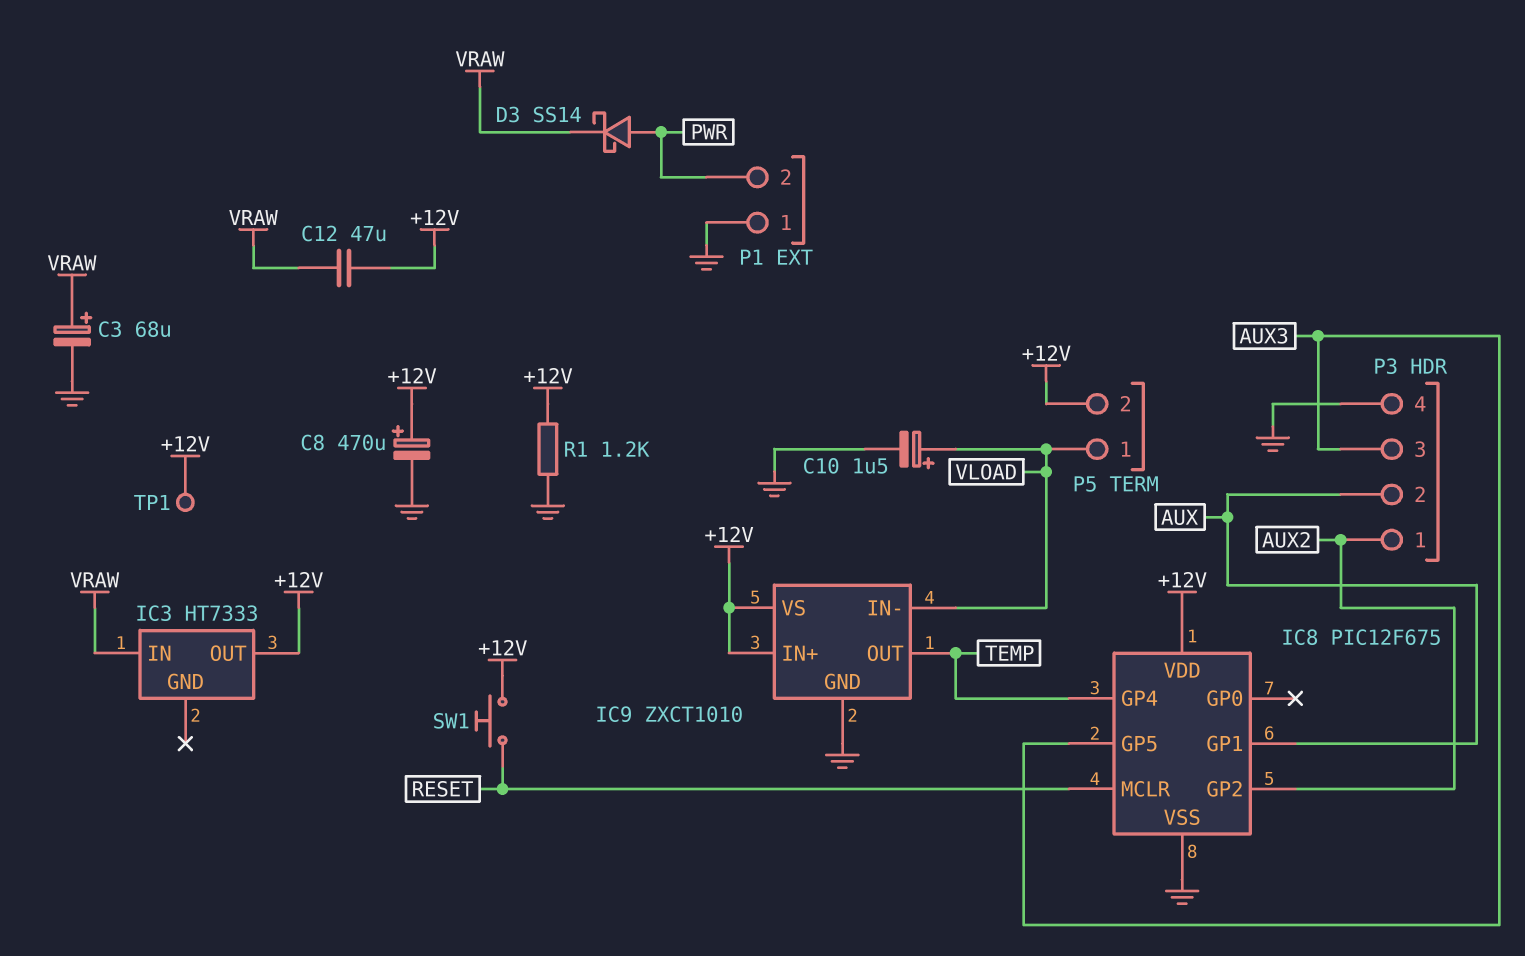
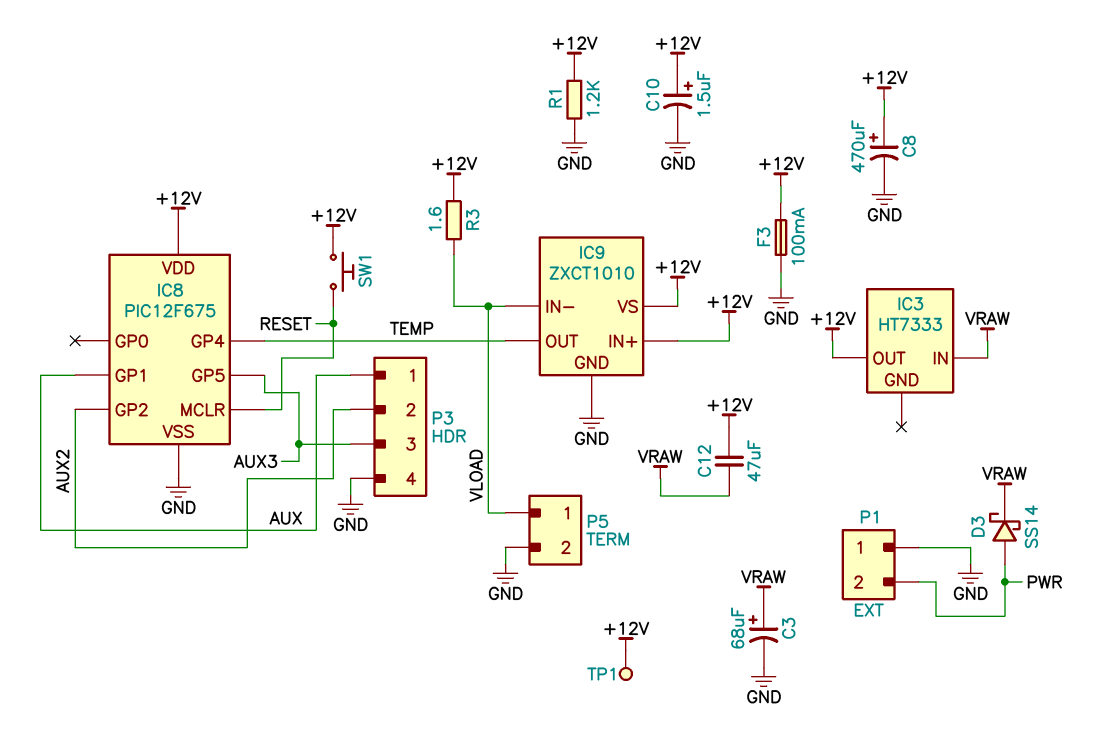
C10: 1.5uF (plus VLOAD, minus GND) -> 1.5uF (plus +12V, minus GND)
F3: none -> 100mA (+12V, GND)
P3 pin 1: AUX2 -> AUX
P3 pin 2: AUX -> AUX2
P5 pin 2: +12V -> GND
R3: none -> 1.6 (+12V, VLOAD)

